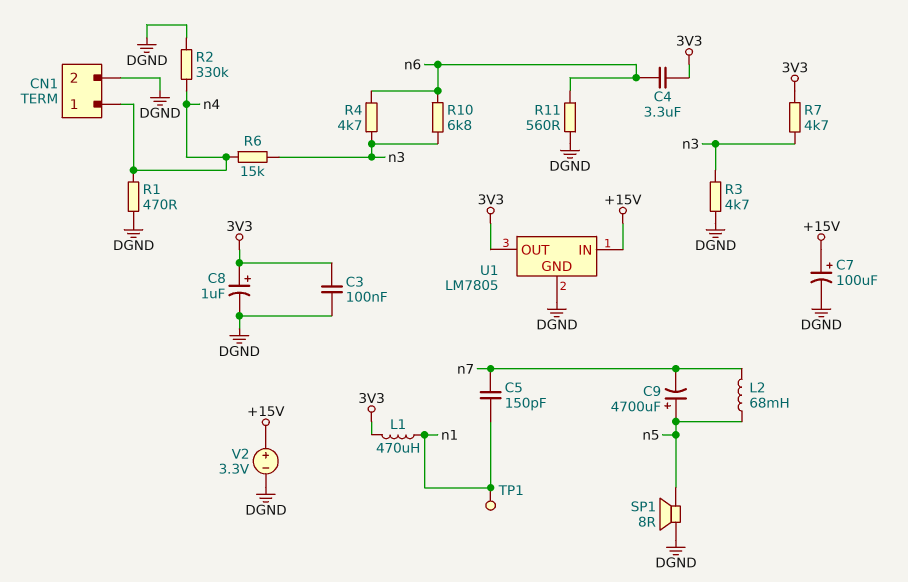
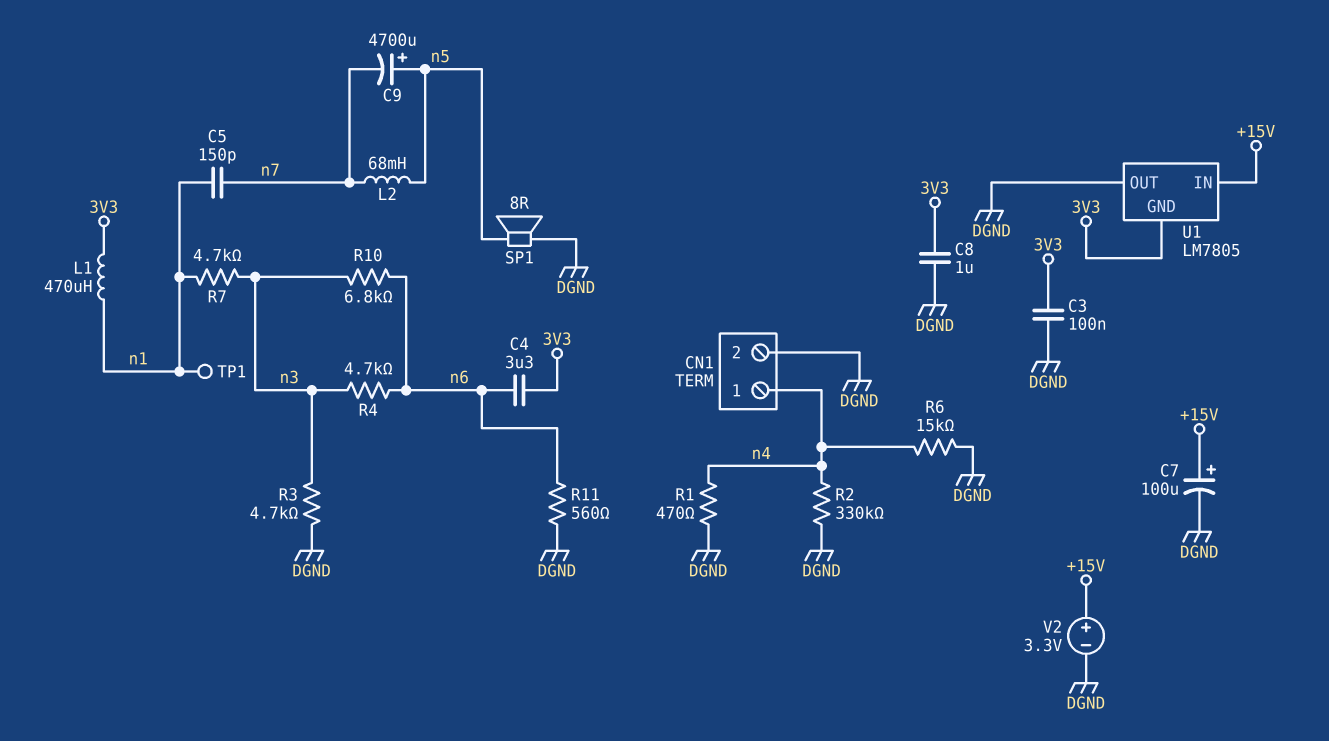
C8: 1uF (plus 3V3, minus DGND) -> 1uF (3V3, DGND)
R6: 15k (n3, n4) -> 15k (DGND, n4)
R7: 4.7k (3V3, n3) -> 4.7k (n1, n3)
U1 pin GND: DGND -> 3V3
U1 pin OUT: 3V3 -> DGND

